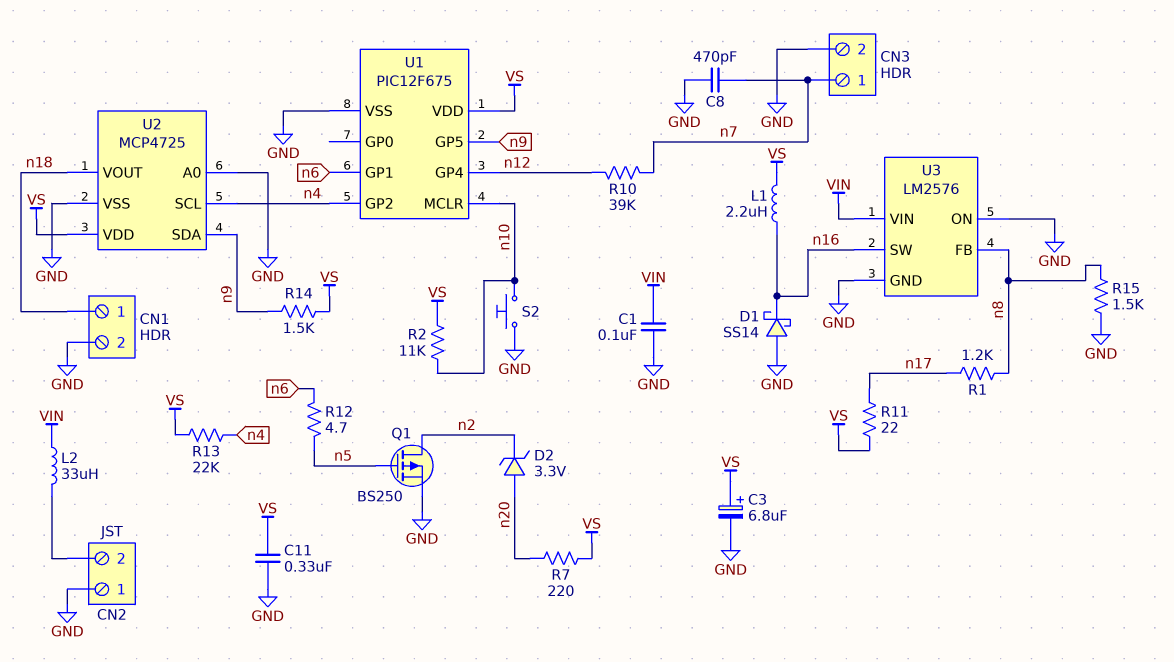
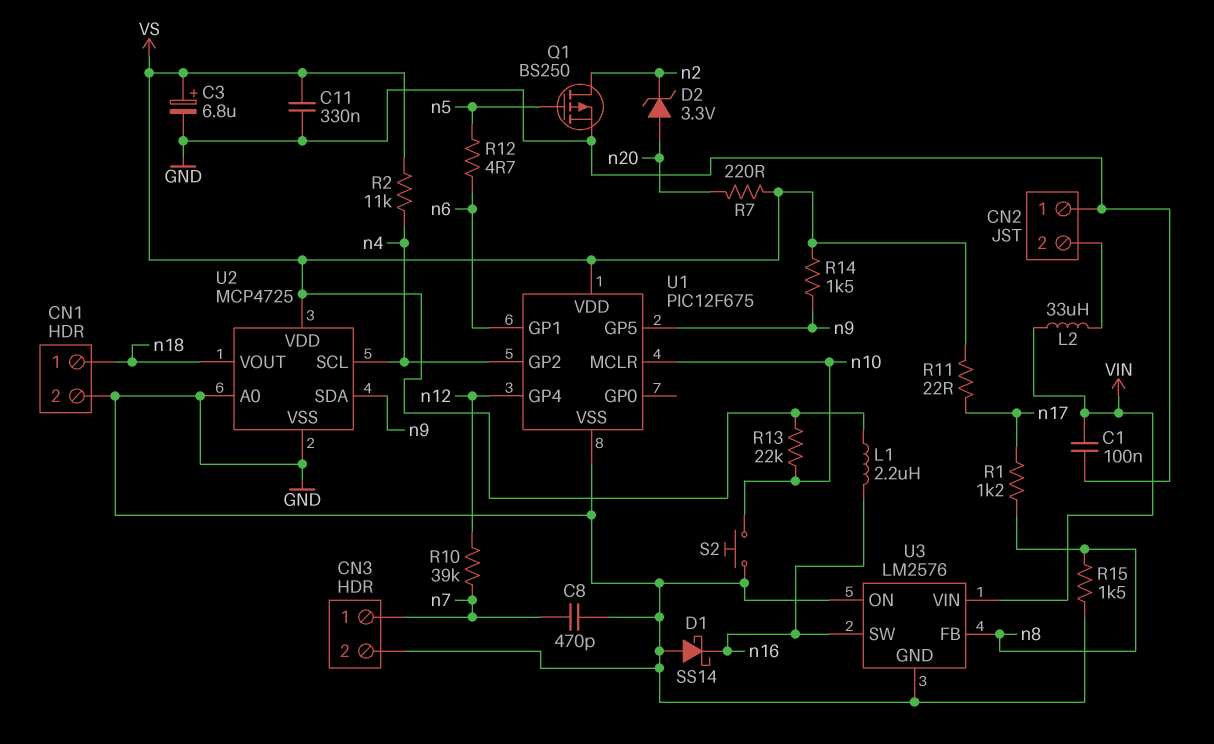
R2: 11k (VS, n10) -> 11k (VS, n4)
R13: 22k (VS, n4) -> 22k (VS, n10)

